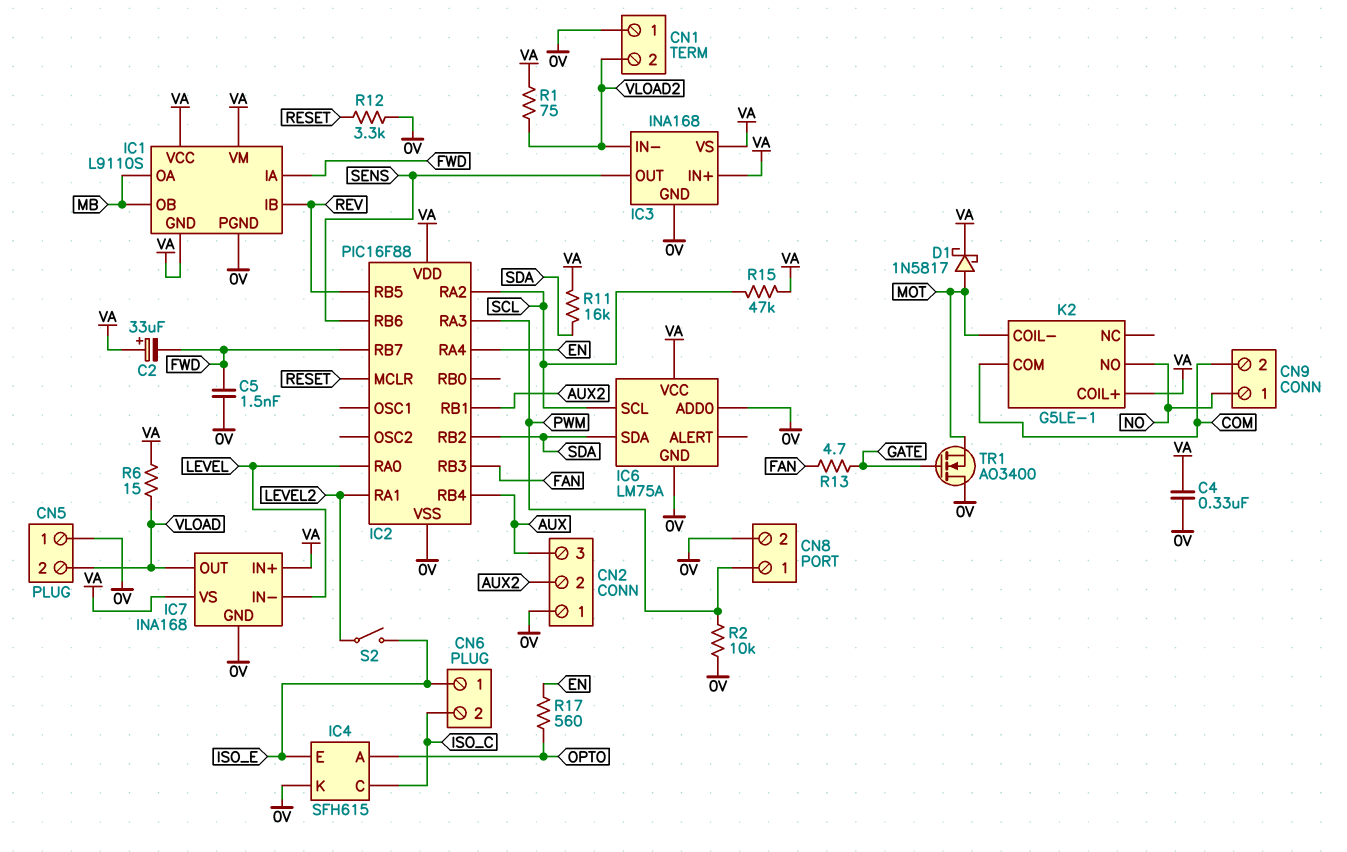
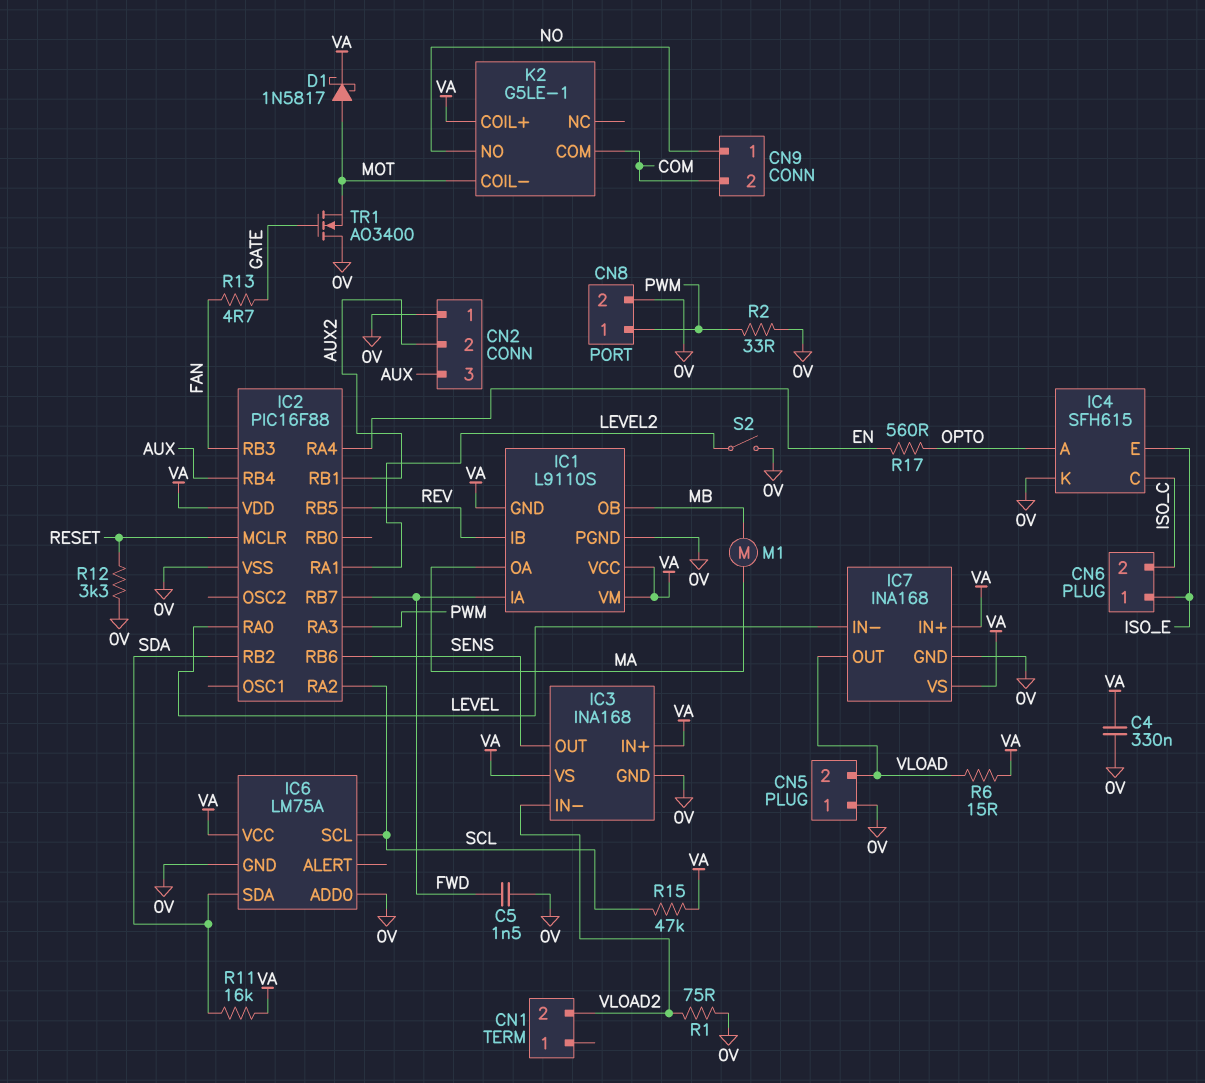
C2: 33uF (plus VA, minus FWD) -> none
CN1 pin 1: 0V -> none
IC1 pin OA: MB -> MA
M1: none -> motor (MA, MB)
R1: 75 (VA, VLOAD2) -> 75 (0V, VLOAD2)
R2: 10k (0V, PWM) -> 33 (0V, PWM)
S2: switch (ISO_E, LEVEL2) -> switch (0V, LEVEL2)

